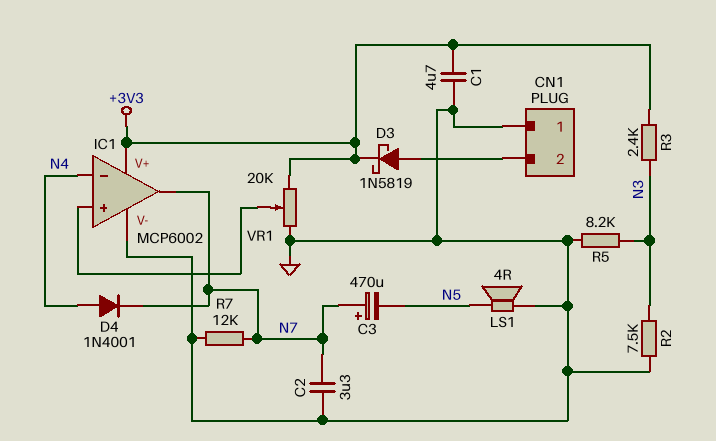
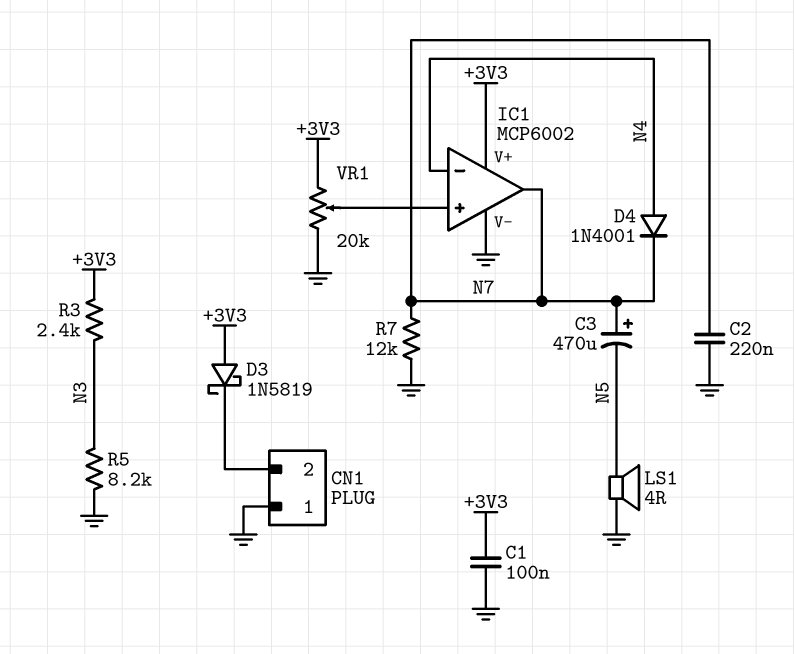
C1: 4.7uF (+3V3, GND) -> 100nF (+3V3, GND)
C2: 3.3uF (GND, N7) -> 220nF (GND, N7)
D3: schottky 1N5819 (A CN1/2, K +3V3) -> schottky 1N5819 (A +3V3, K CN1/2)
R2: 7.5k (GND, N3) -> none

